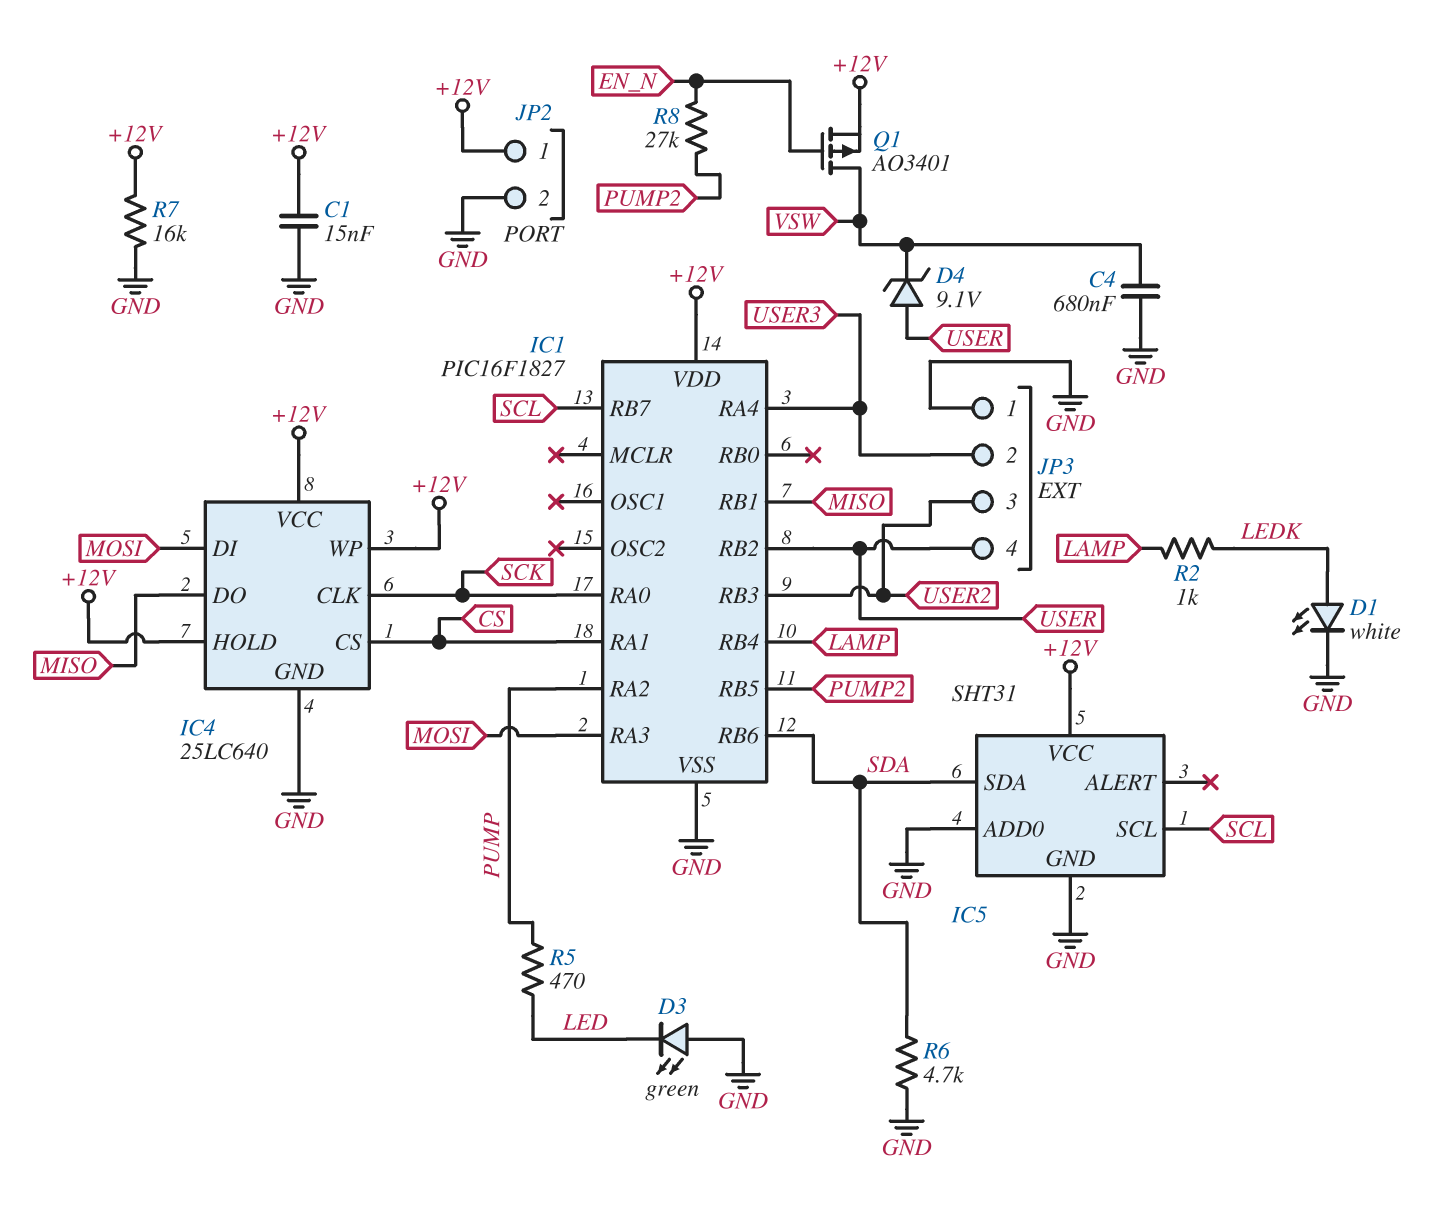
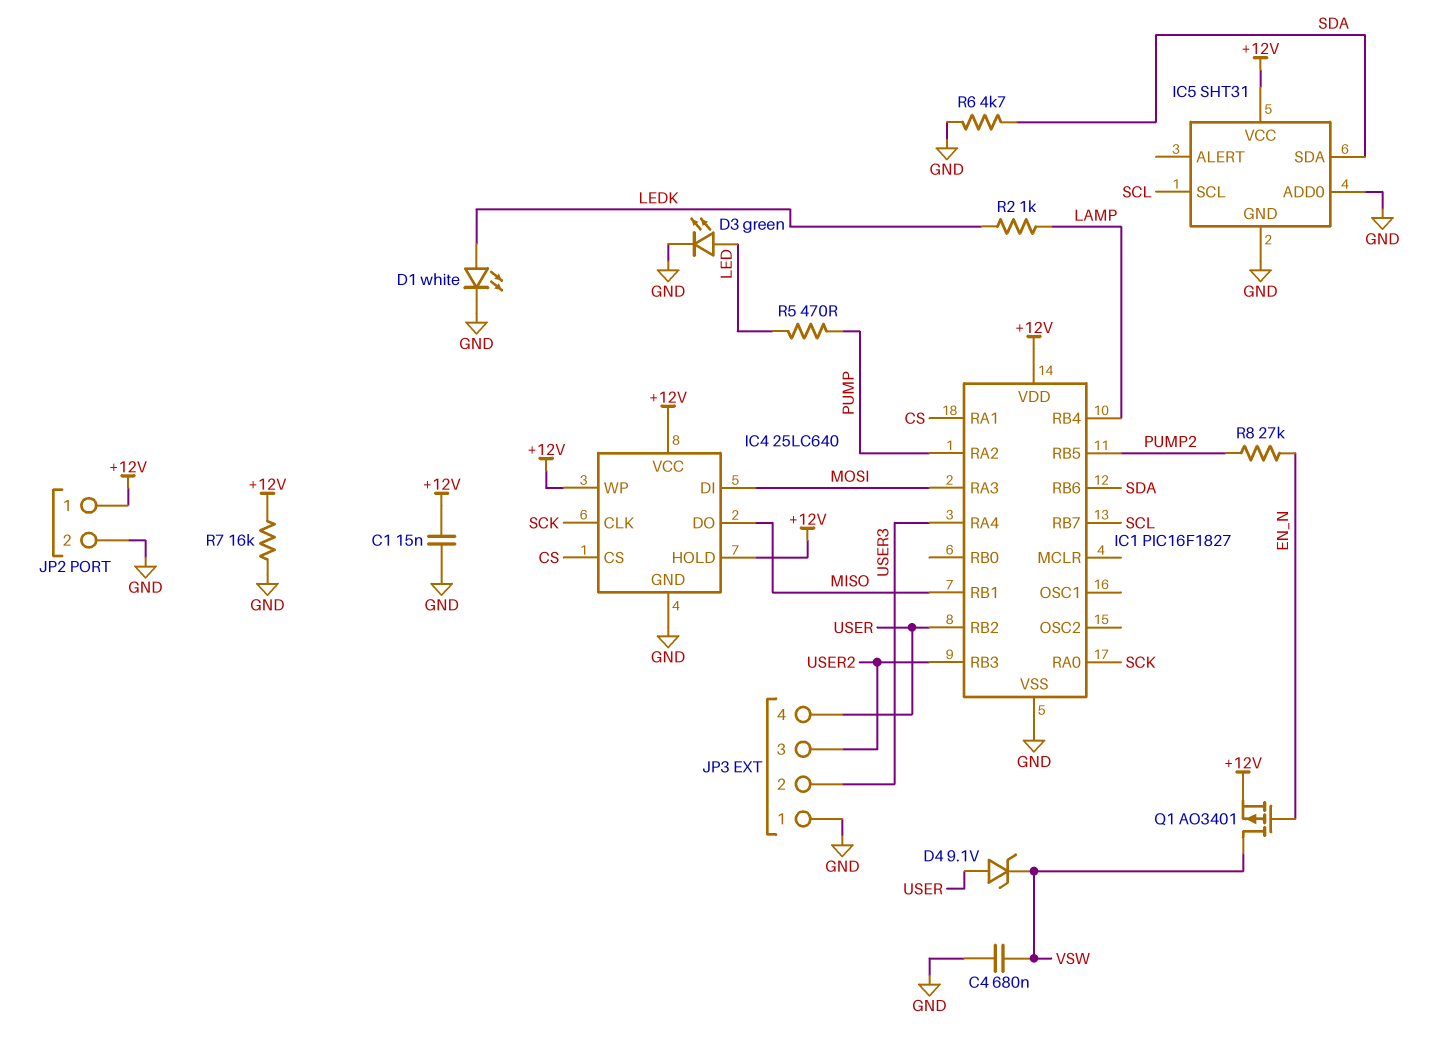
D3: LED green (A GND, K LED) -> LED green (A LED, K GND)

